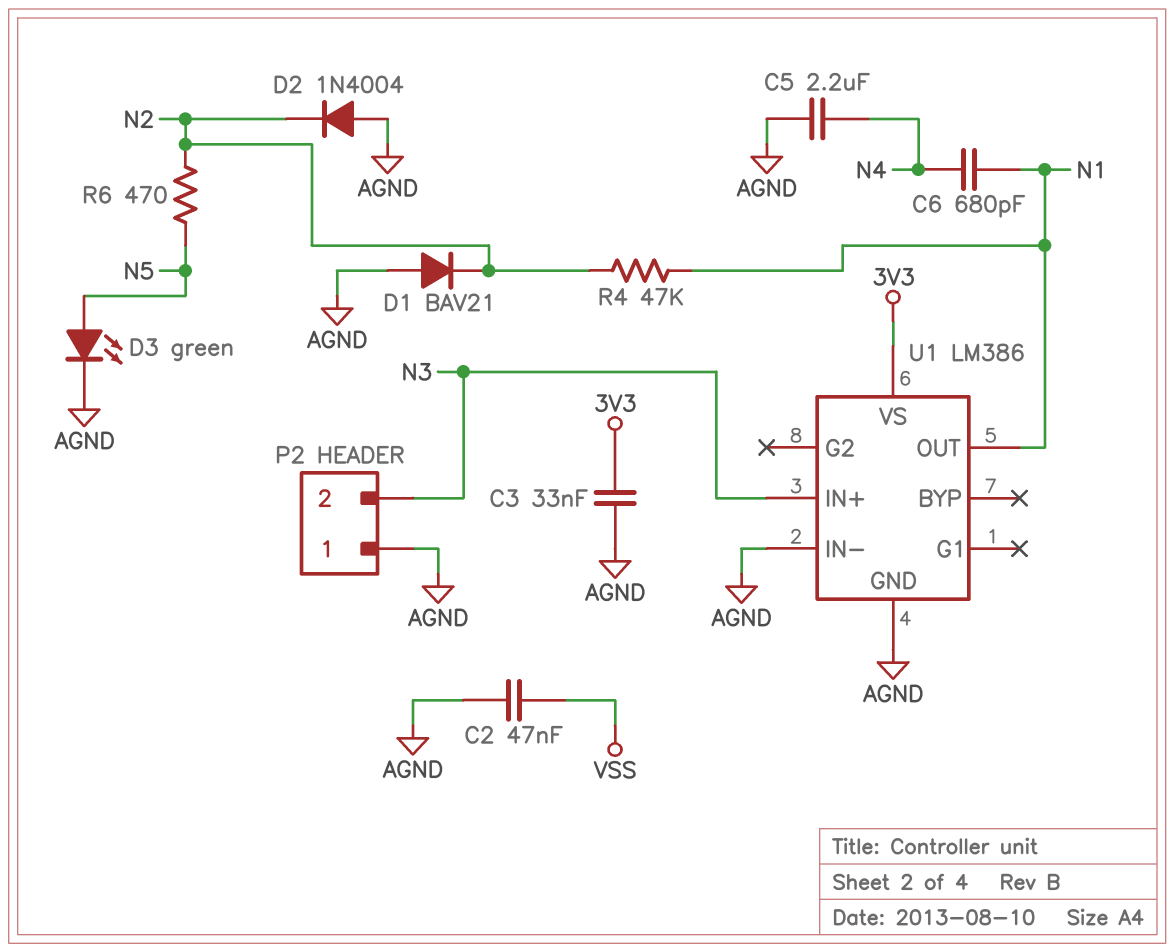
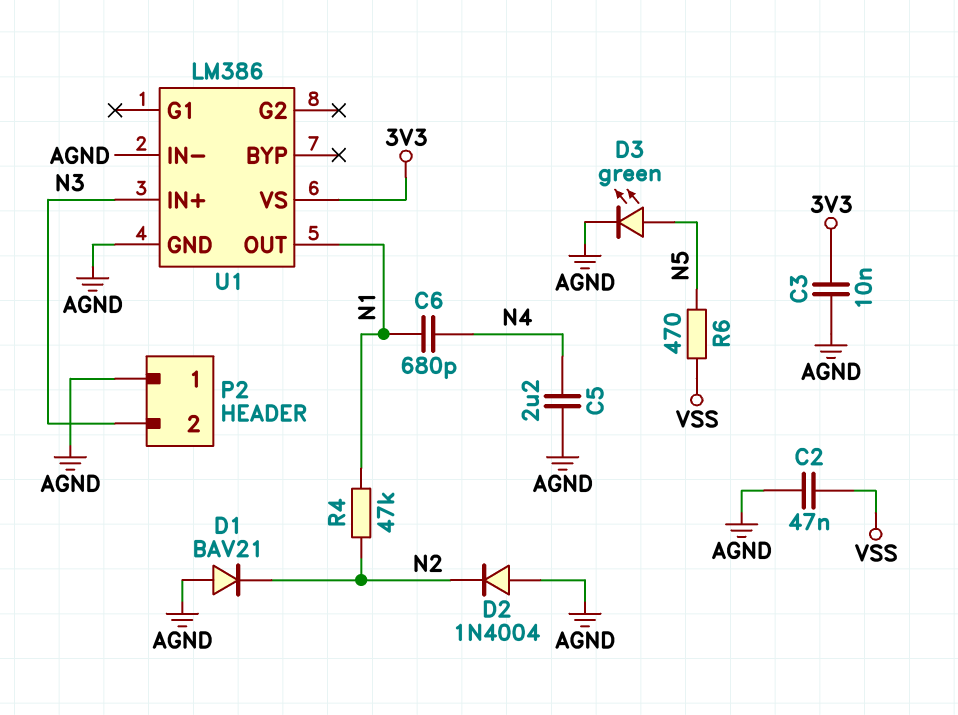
C3: 33nF (3V3, AGND) -> 10nF (3V3, AGND)
R6: 470 (N2, N5) -> 470 (N5, VSS)

